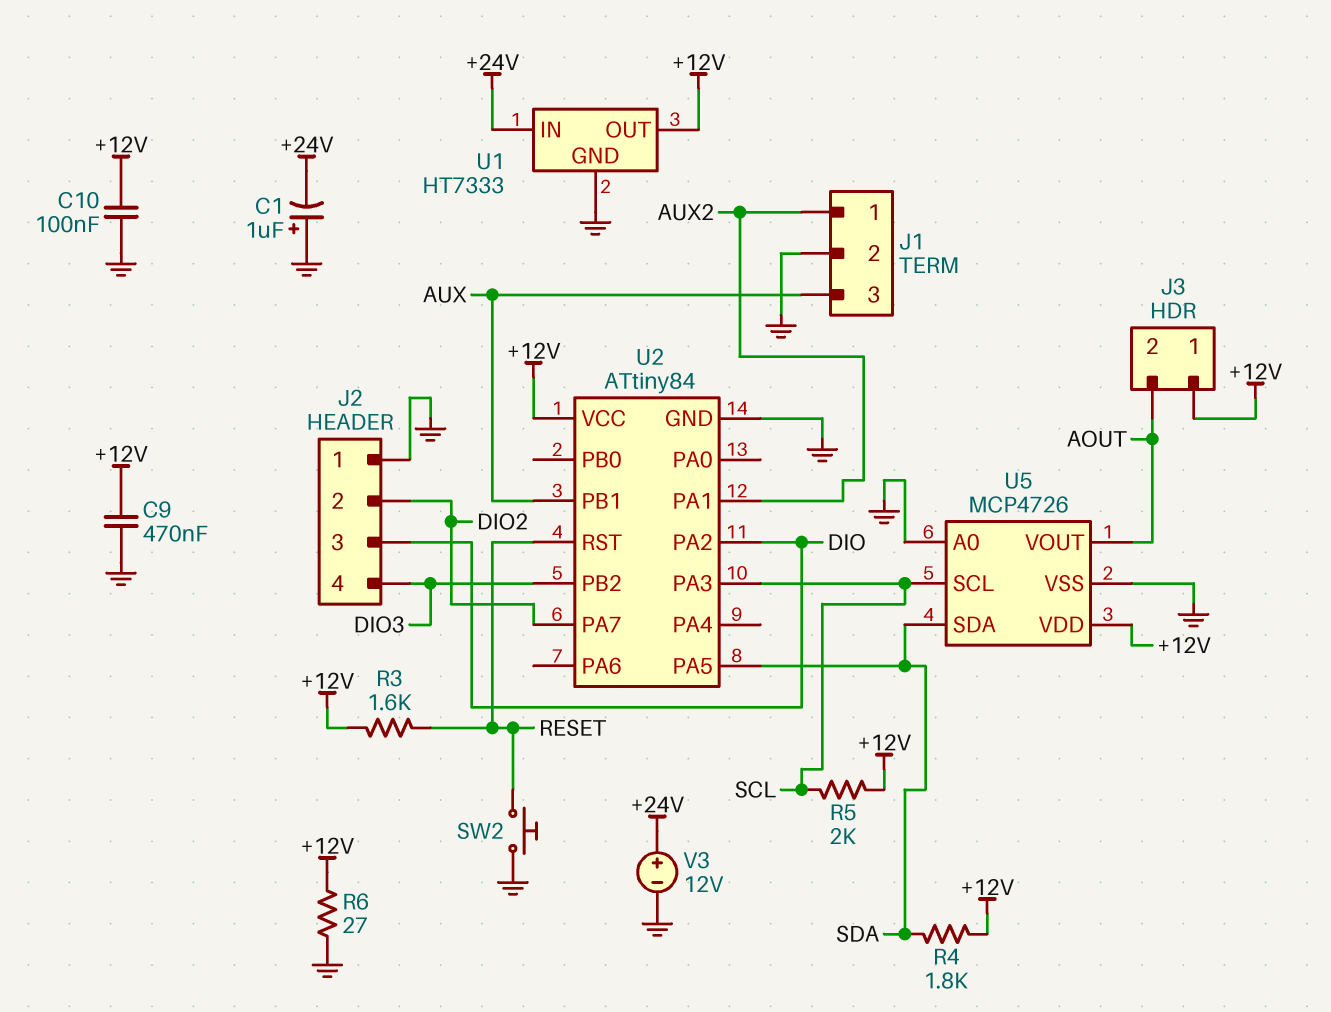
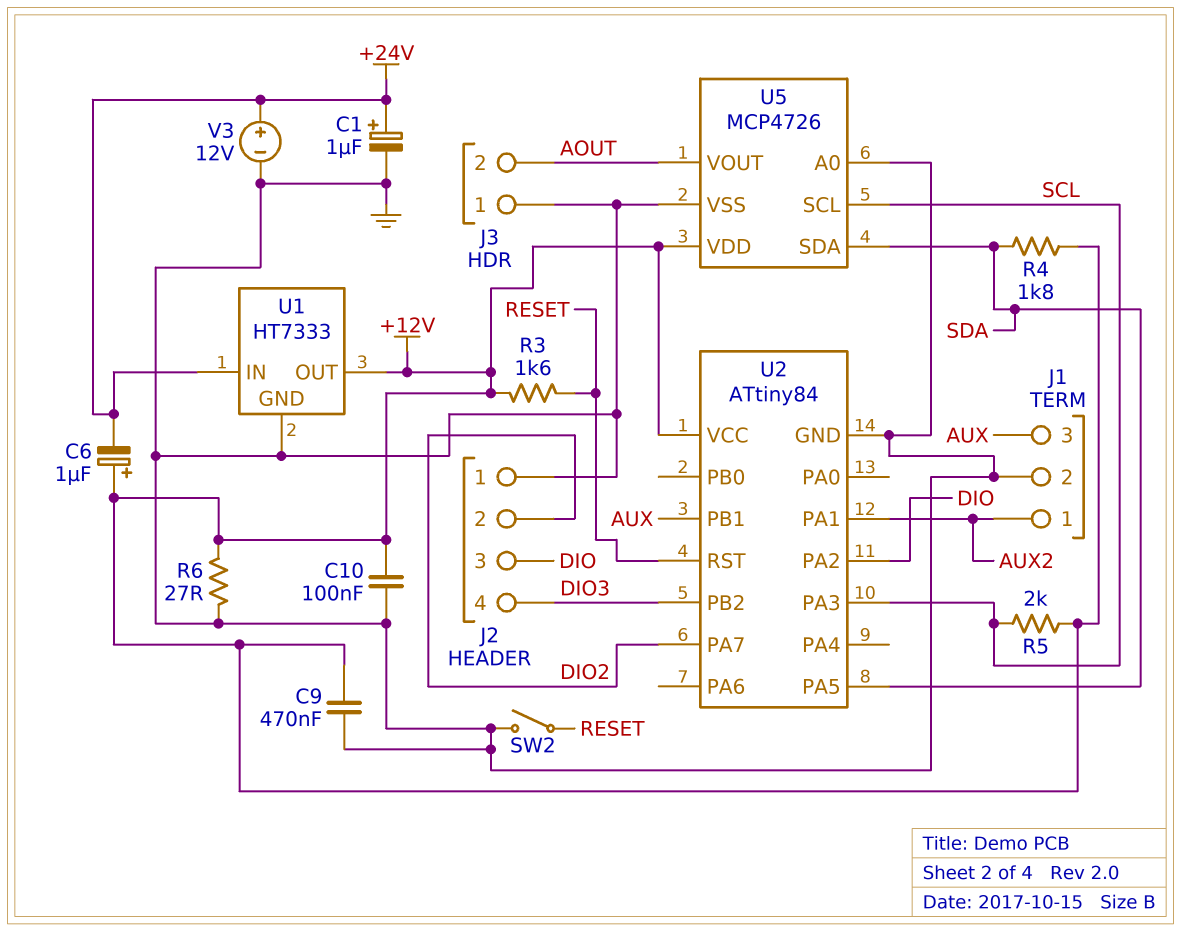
C1: 1uF (plus GND, minus +24V) -> 1uF (plus +24V, minus GND)
C6: none -> 1uF (plus +12V, minus +24V)
J3 pin 1: +12V -> GND
SW2: button (GND, RESET) -> switch (GND, RESET)

